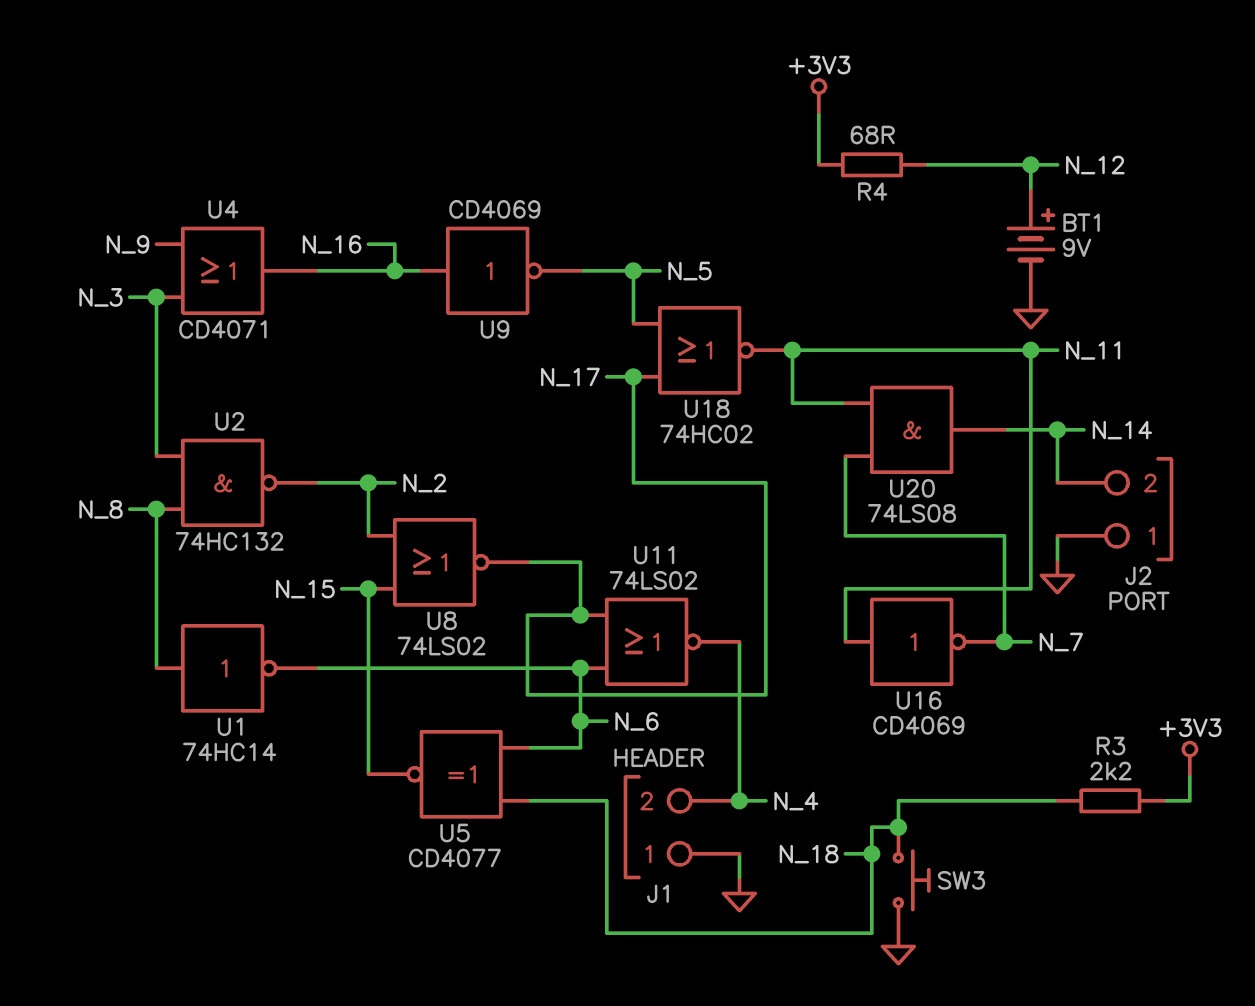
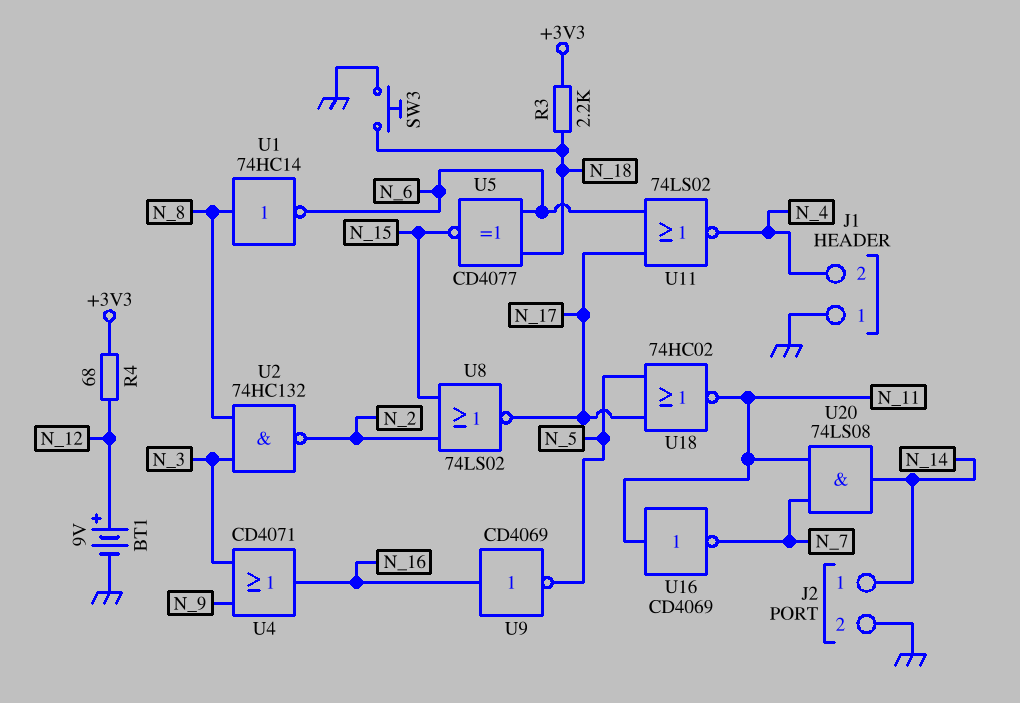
J2 pin 1: GND -> N_14
J2 pin 2: N_14 -> GND

